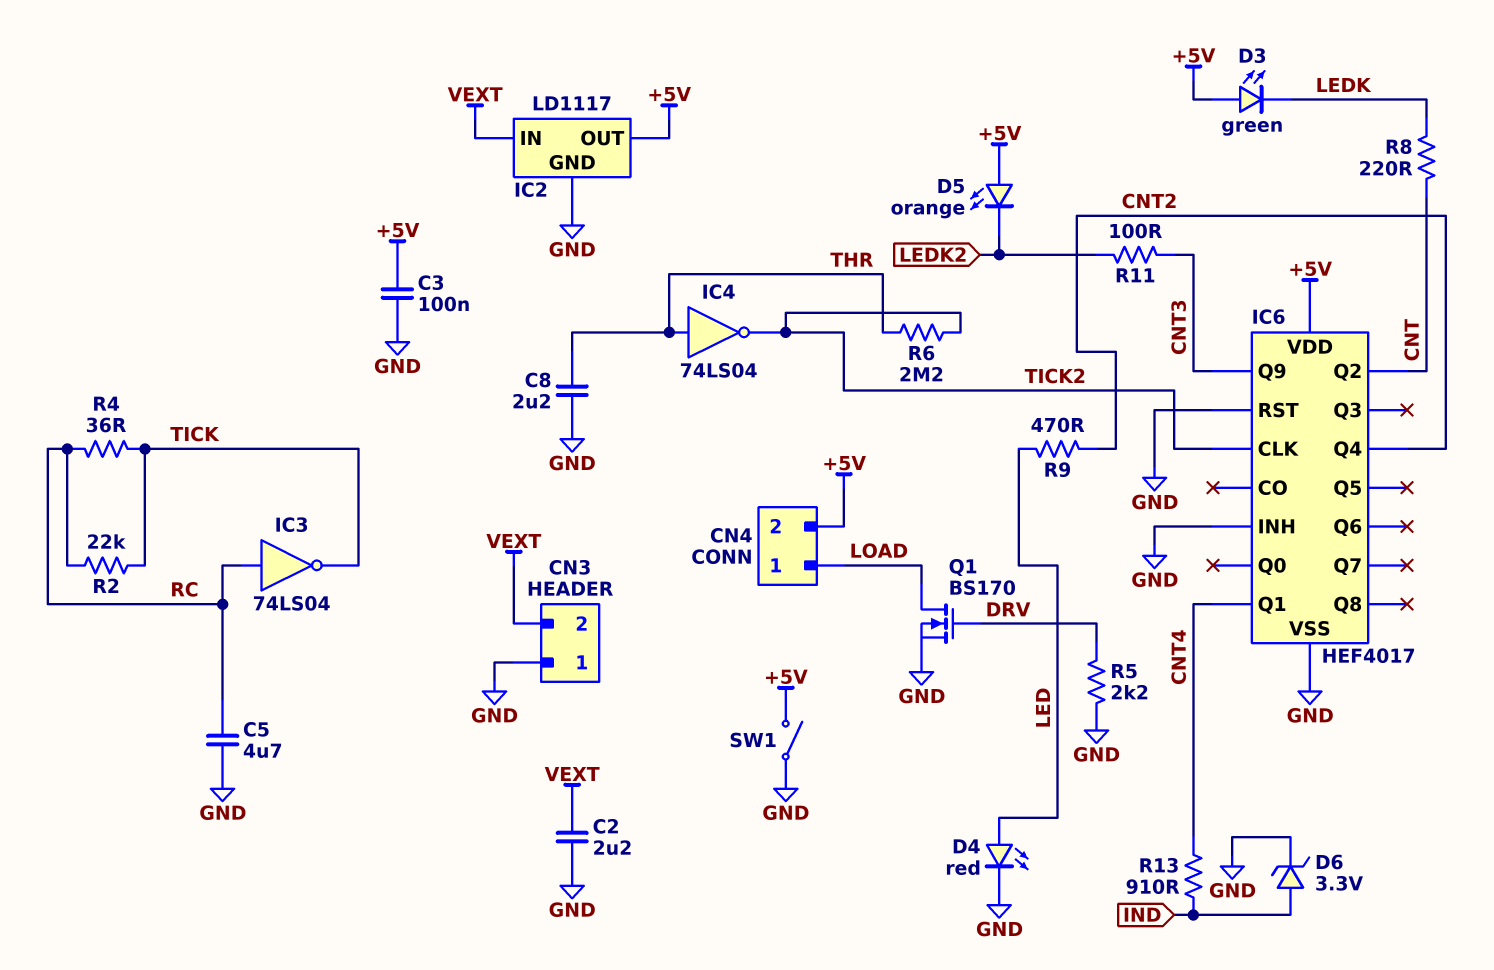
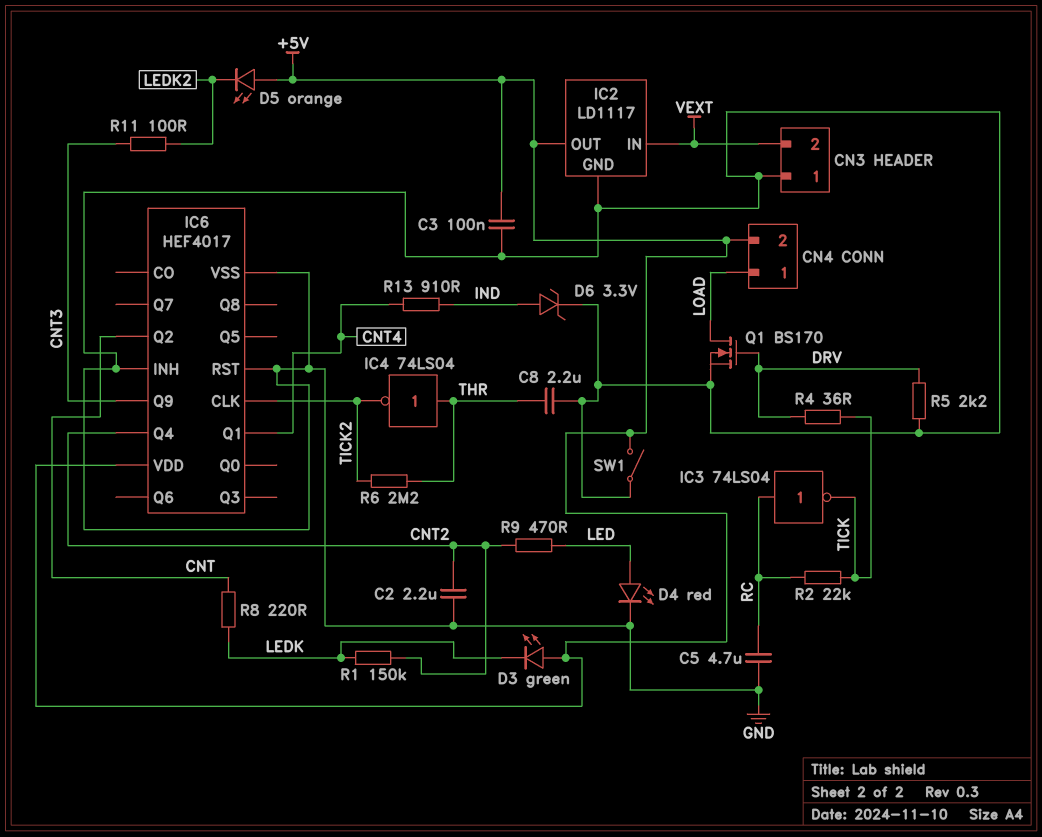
C2: 2.2uF (GND, VEXT) -> 2.2uF (CNT2, GND)
R1: none -> 150k (CNT2, LEDK)
R4: 36 (RC, TICK) -> 36 (DRV, TICK)

